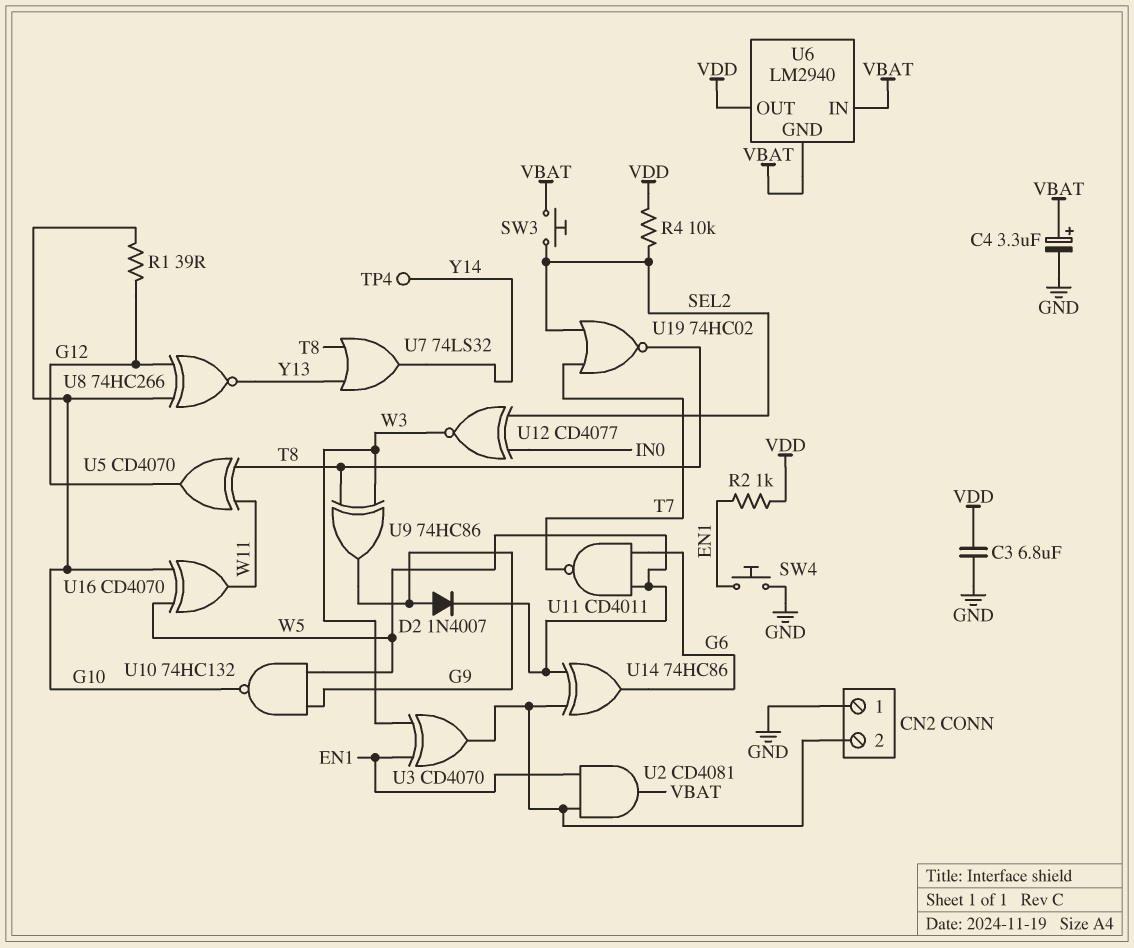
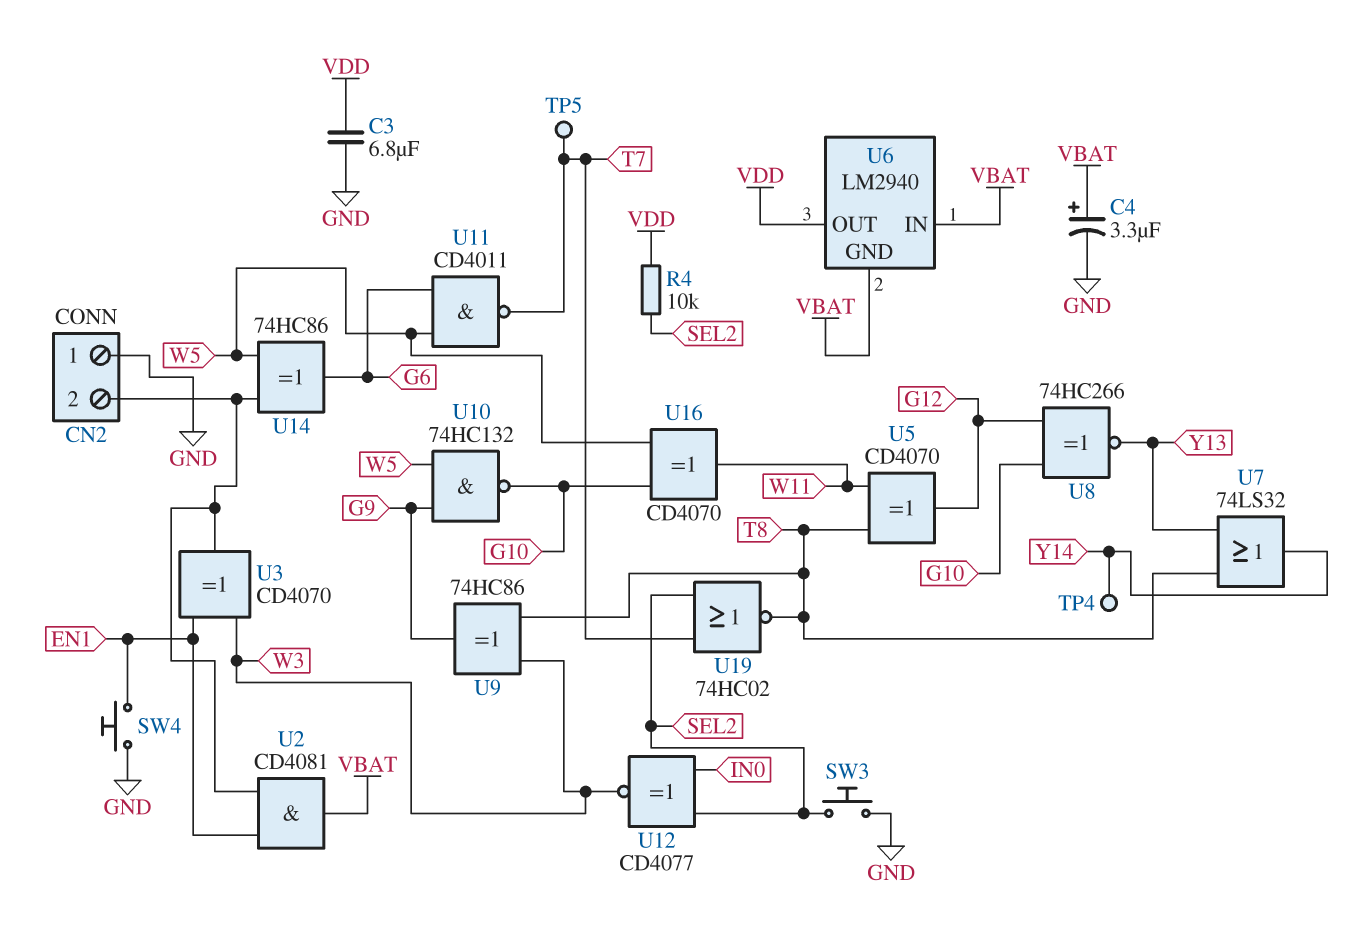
D2: diode 1N4007 (A G9, K W5) -> none
R1: 39 (G10, G12) -> none
R2: 1k (EN1, VDD) -> none
SW3: button (SEL2, VBAT) -> button (GND, SEL2)
TP5: none -> test point (T7)

